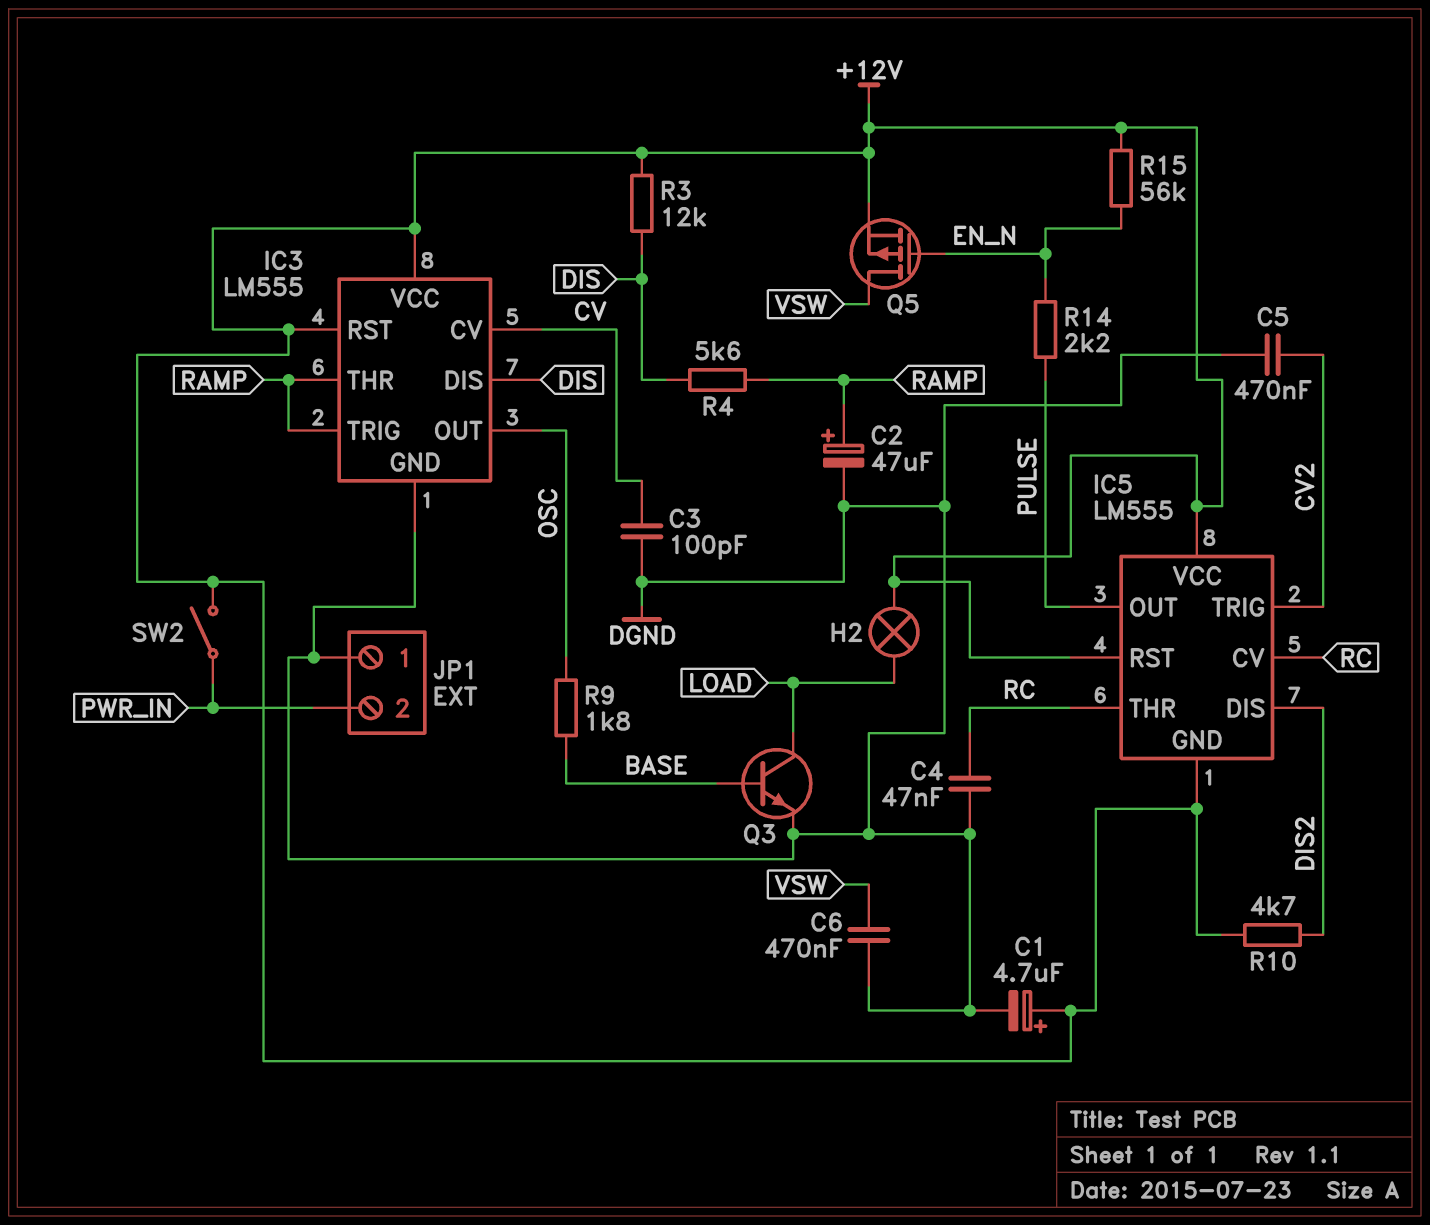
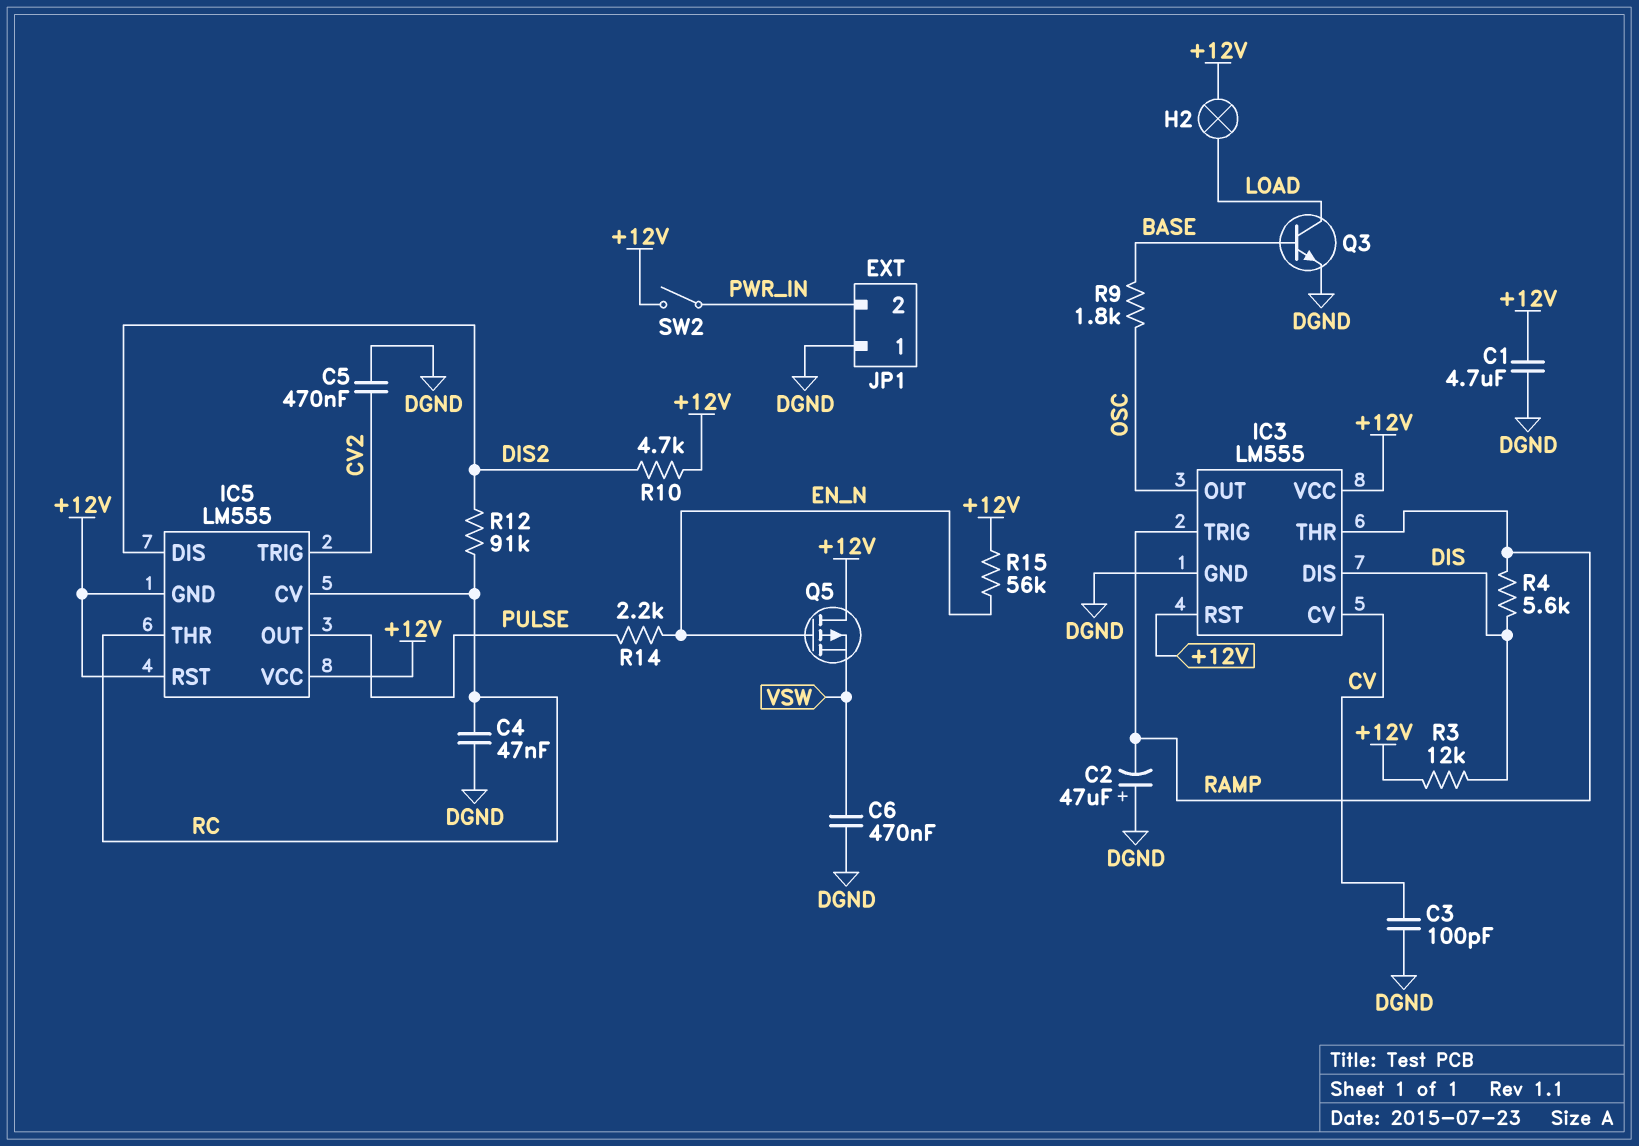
C1: 4.7uF (plus +12V, minus DGND) -> 4.7uF (+12V, DGND)
C2: 47uF (plus RAMP, minus DGND) -> 47uF (plus DGND, minus RAMP)
Q5: PMOS (G EN_N, D VSW, S +12V) -> PMOS (G EN_N, D +12V, S VSW)
R12: none -> 91k (DIS2, RC)

